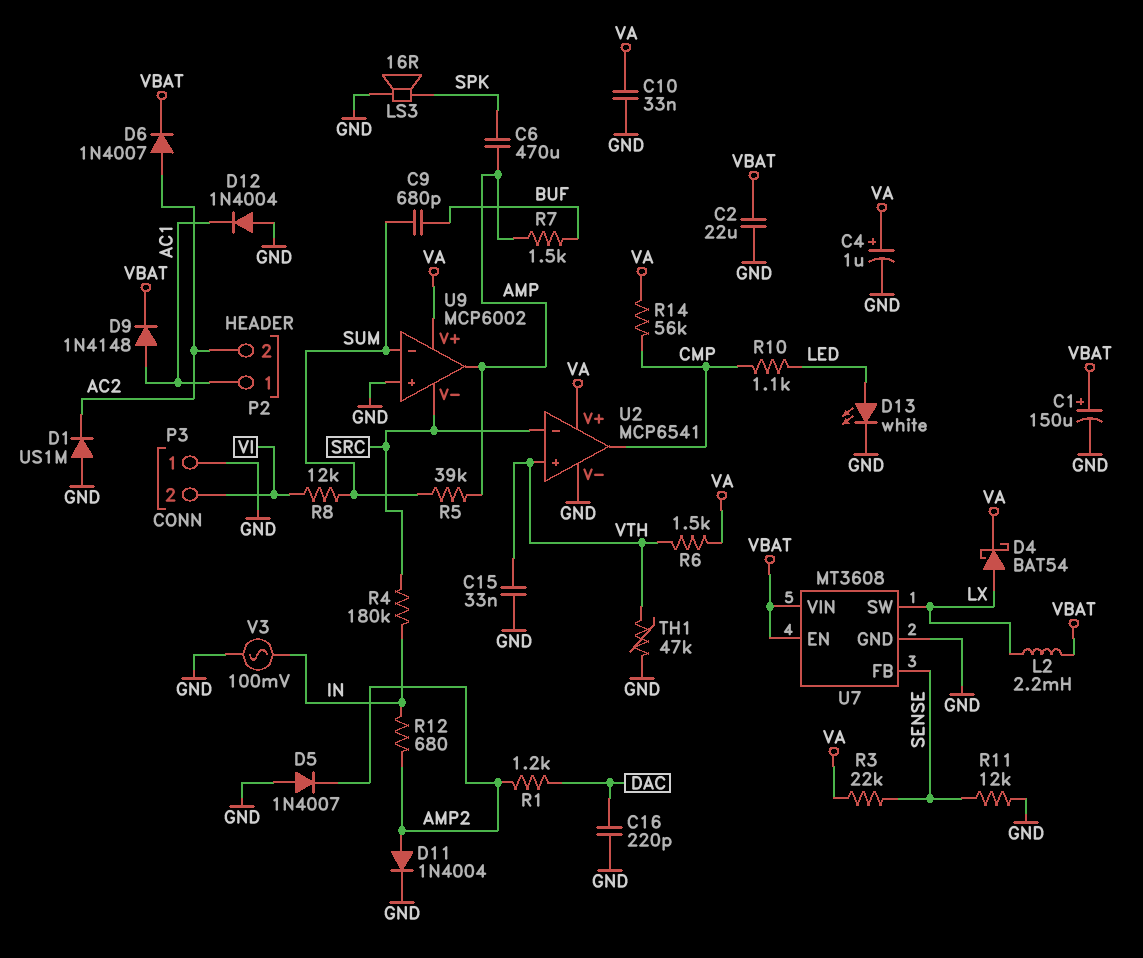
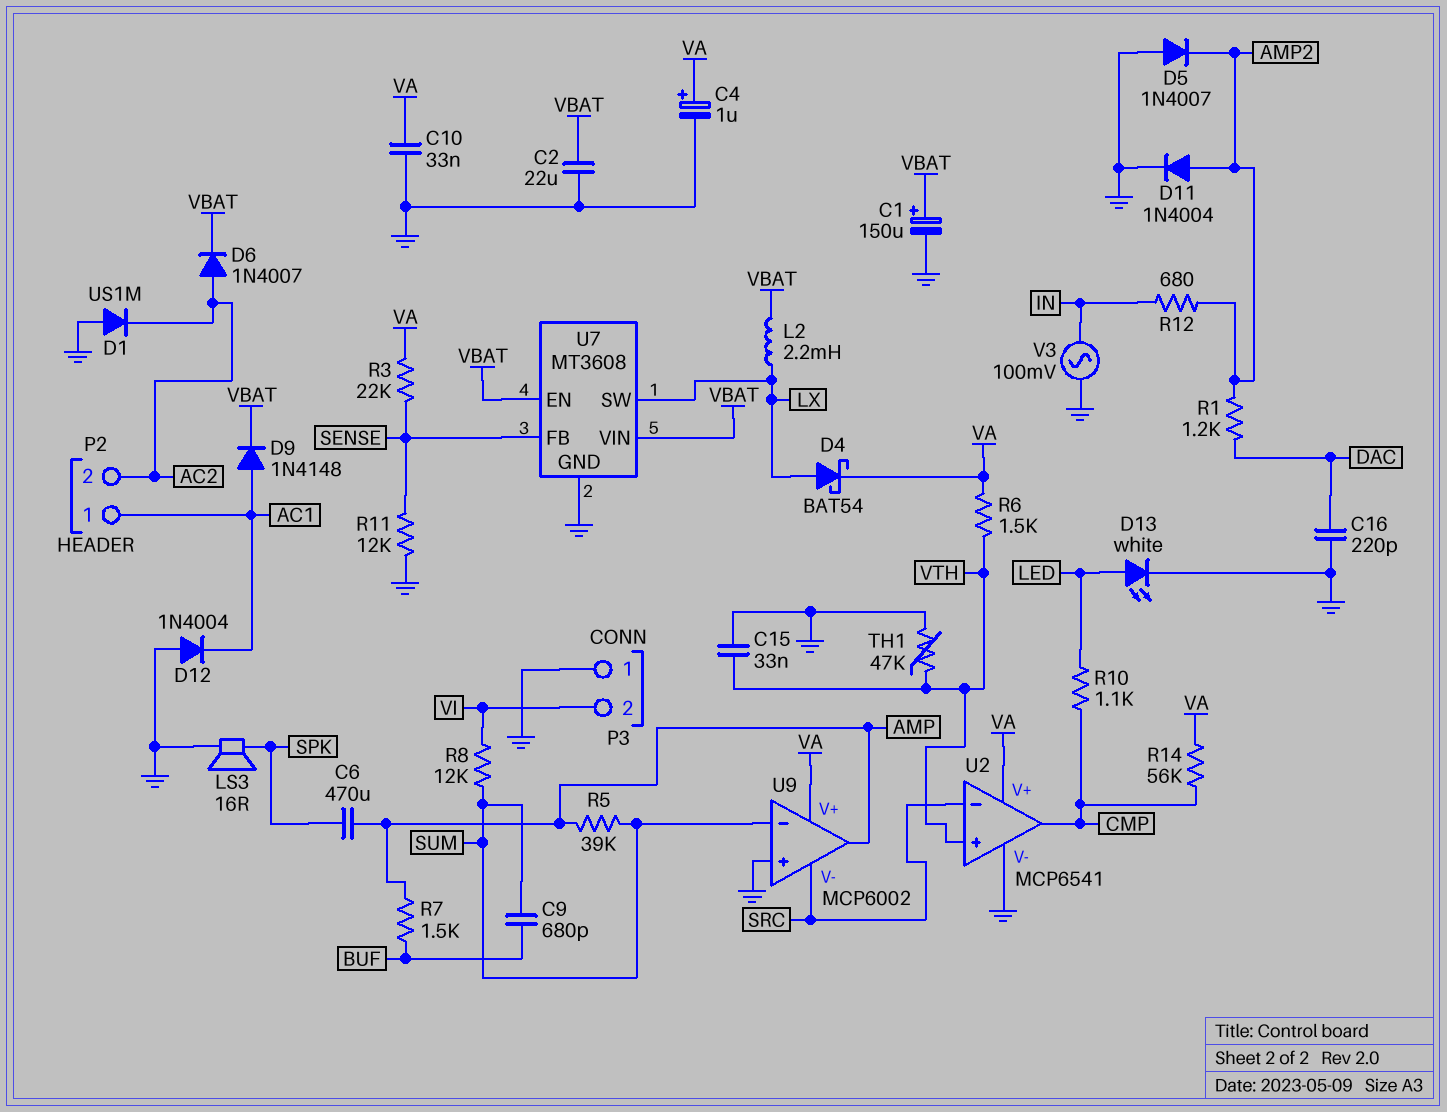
R4: 180k (IN, SRC) -> none

